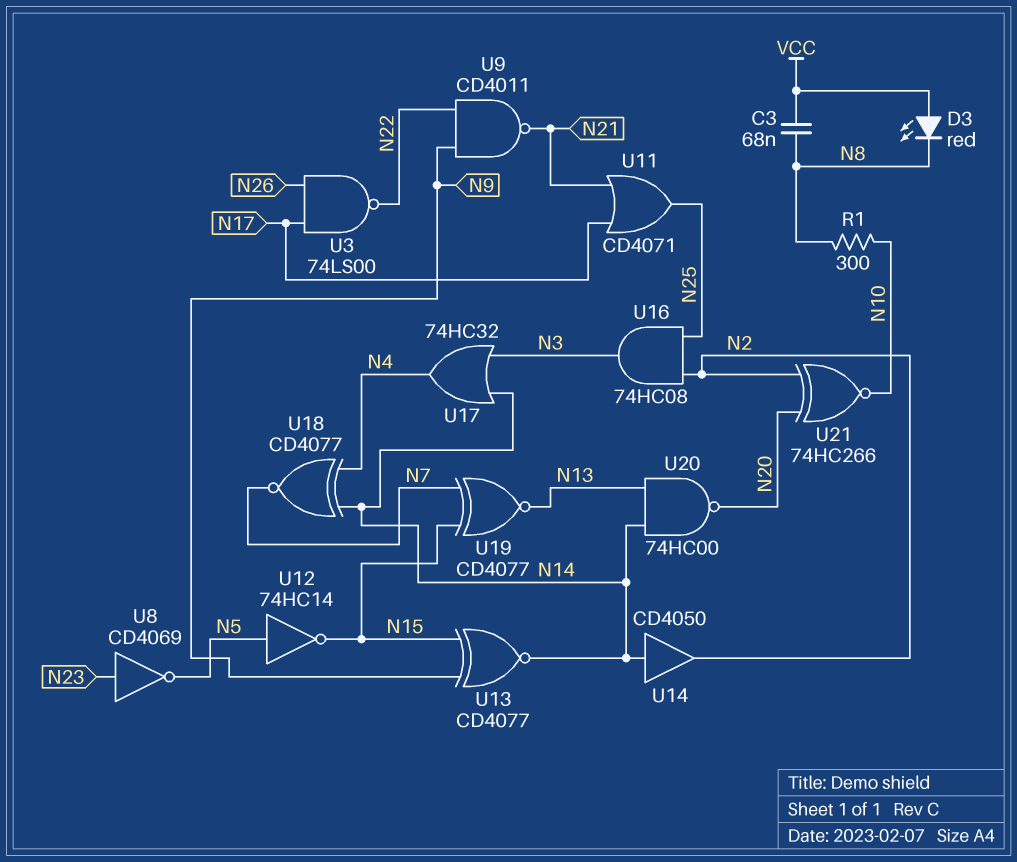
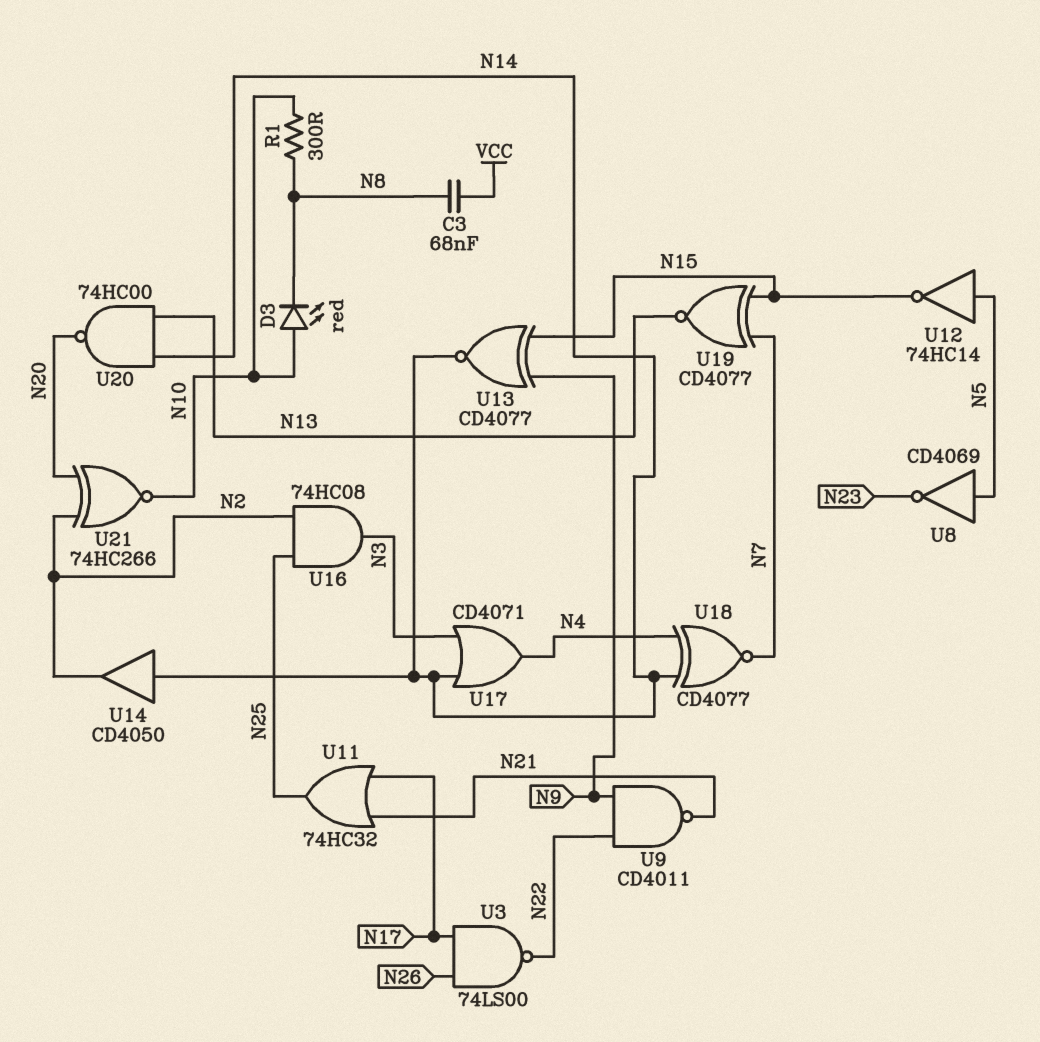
D3: LED red (A VCC, K N8) -> LED red (A N10, K N8)
U8: NOT CD4069 (in N23, out N5) -> NOT CD4069 (in N5, out N23)
U11: OR CD4071 (in N17, in N21, out N25) -> OR 74HC32 (in N17, in N21, out N25)
U17: OR 74HC32 (in N3, in N14, out N4) -> OR CD4071 (in N3, in N14, out N4)

